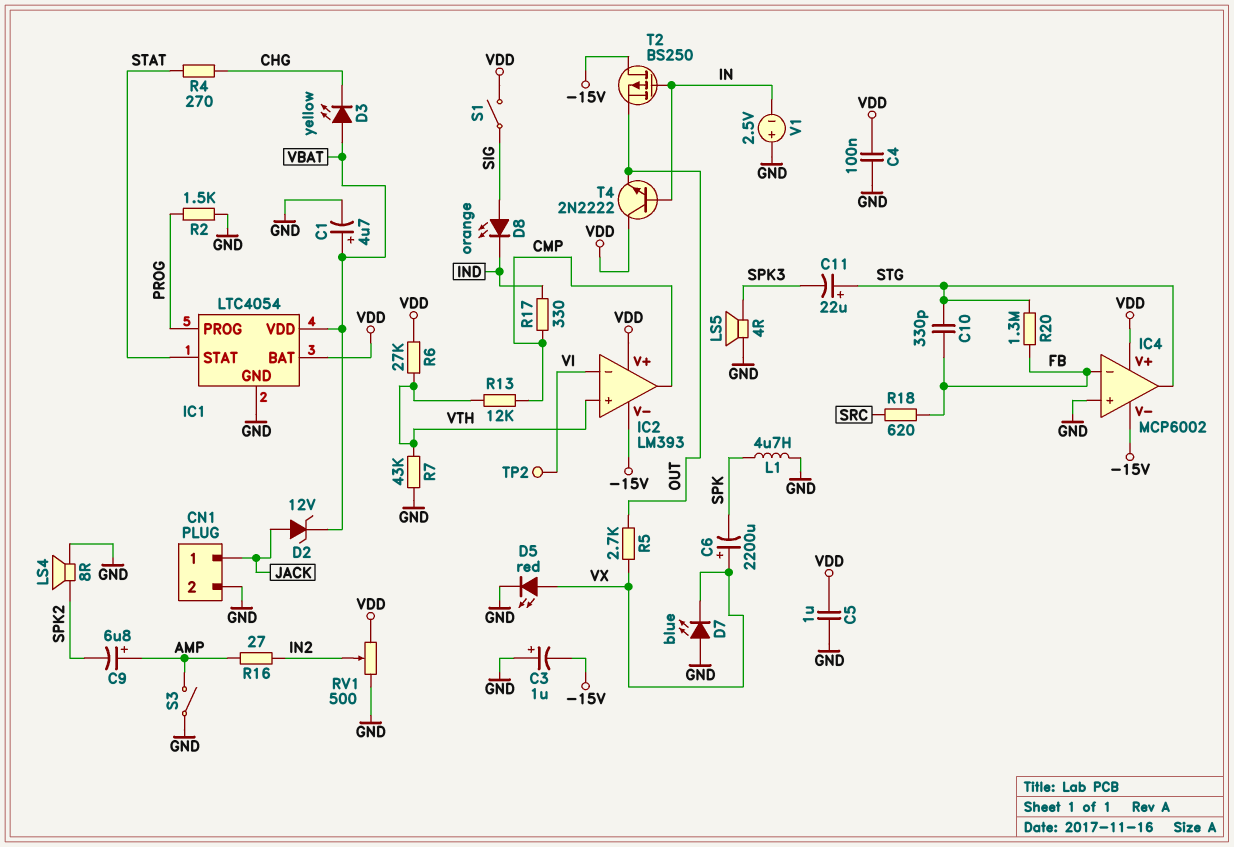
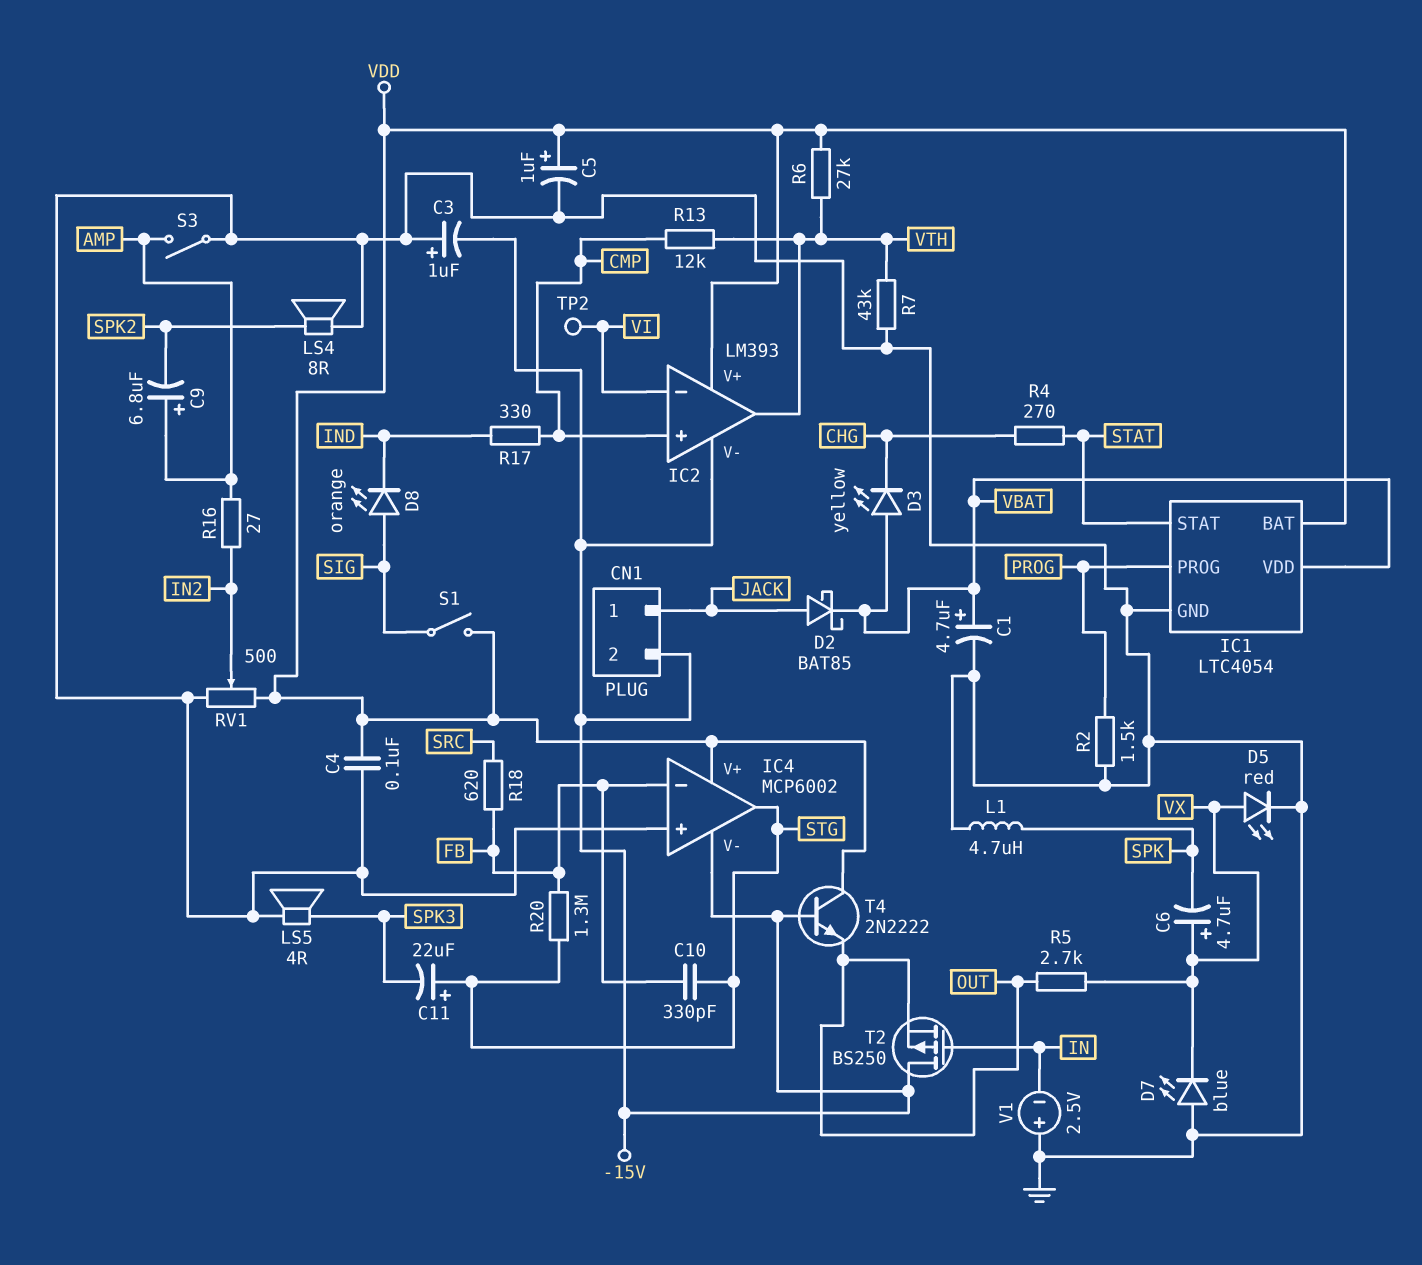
C5: 1uF (GND, VDD) -> 1uF (plus VDD, minus GND)
C6: 2200uF (plus VX, minus SPK) -> 4.7uF (plus VX, minus SPK)
CN1 pin 2: GND -> -15V
D2: zener 12V (A JACK, K VBAT) -> schottky BAT85 (A JACK, K VBAT)
IC2 pin in+: VTH -> CMP
IC2 pin out: CMP -> VTH
T4: NPN 2N2222 (B IN, C VDD, E OUT) -> NPN 2N2222 (B -15V, C VDD, E OUT)

